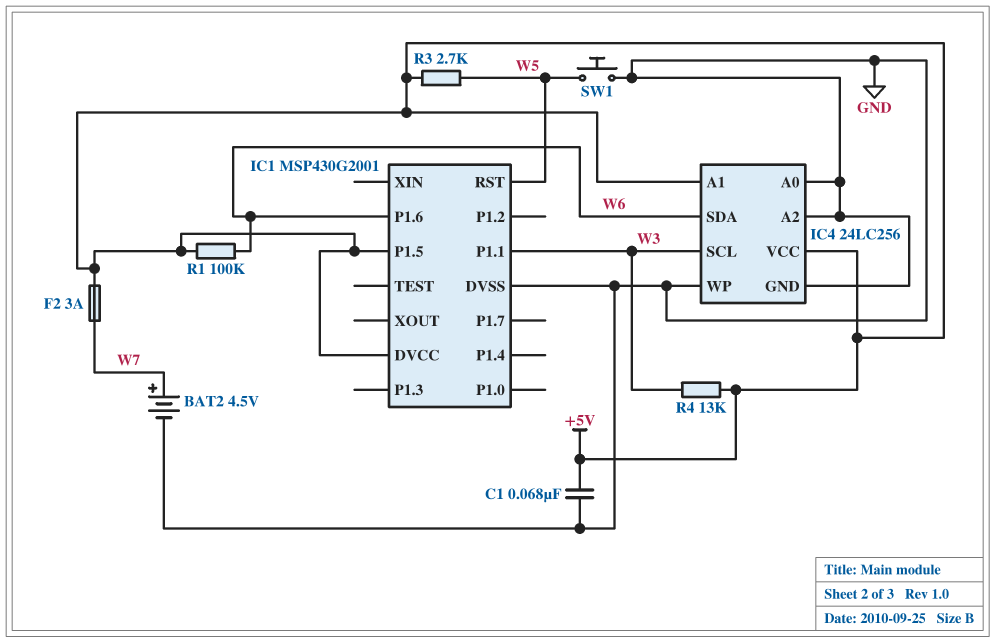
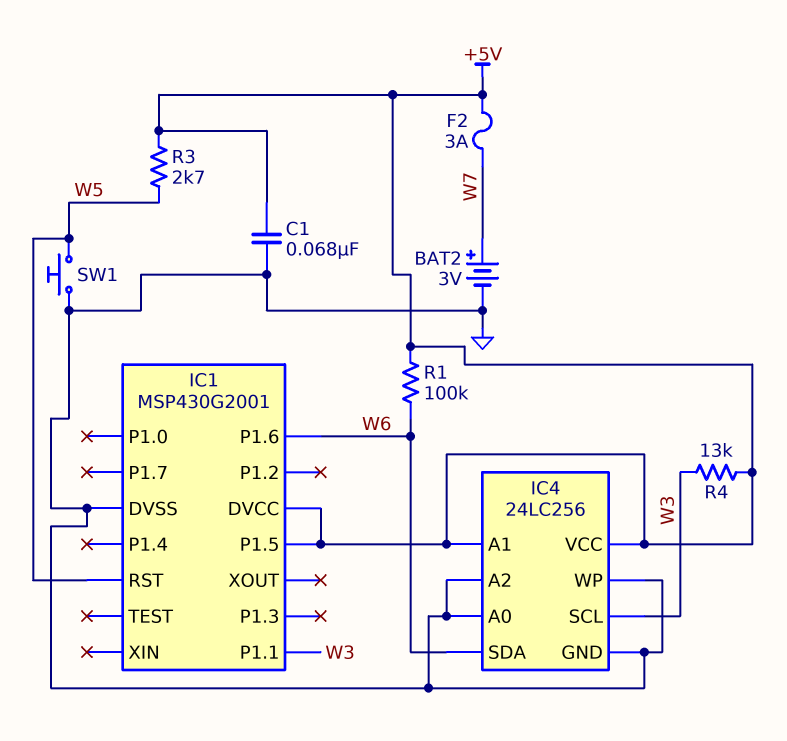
BAT2: 4.5V (plus W7, minus GND) -> 3V (plus W7, minus GND)

